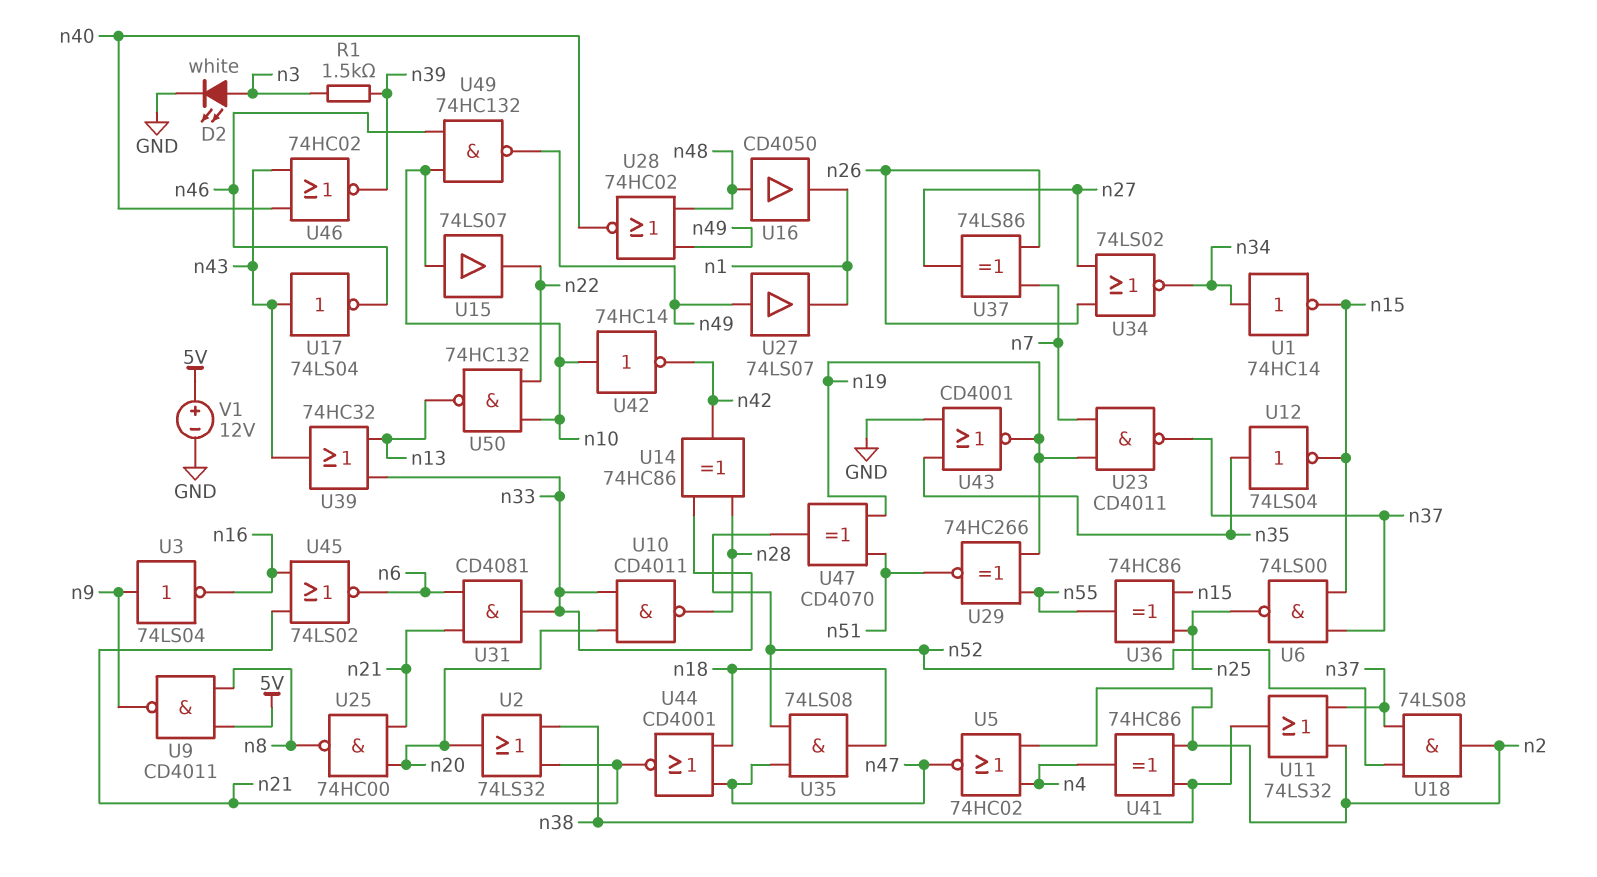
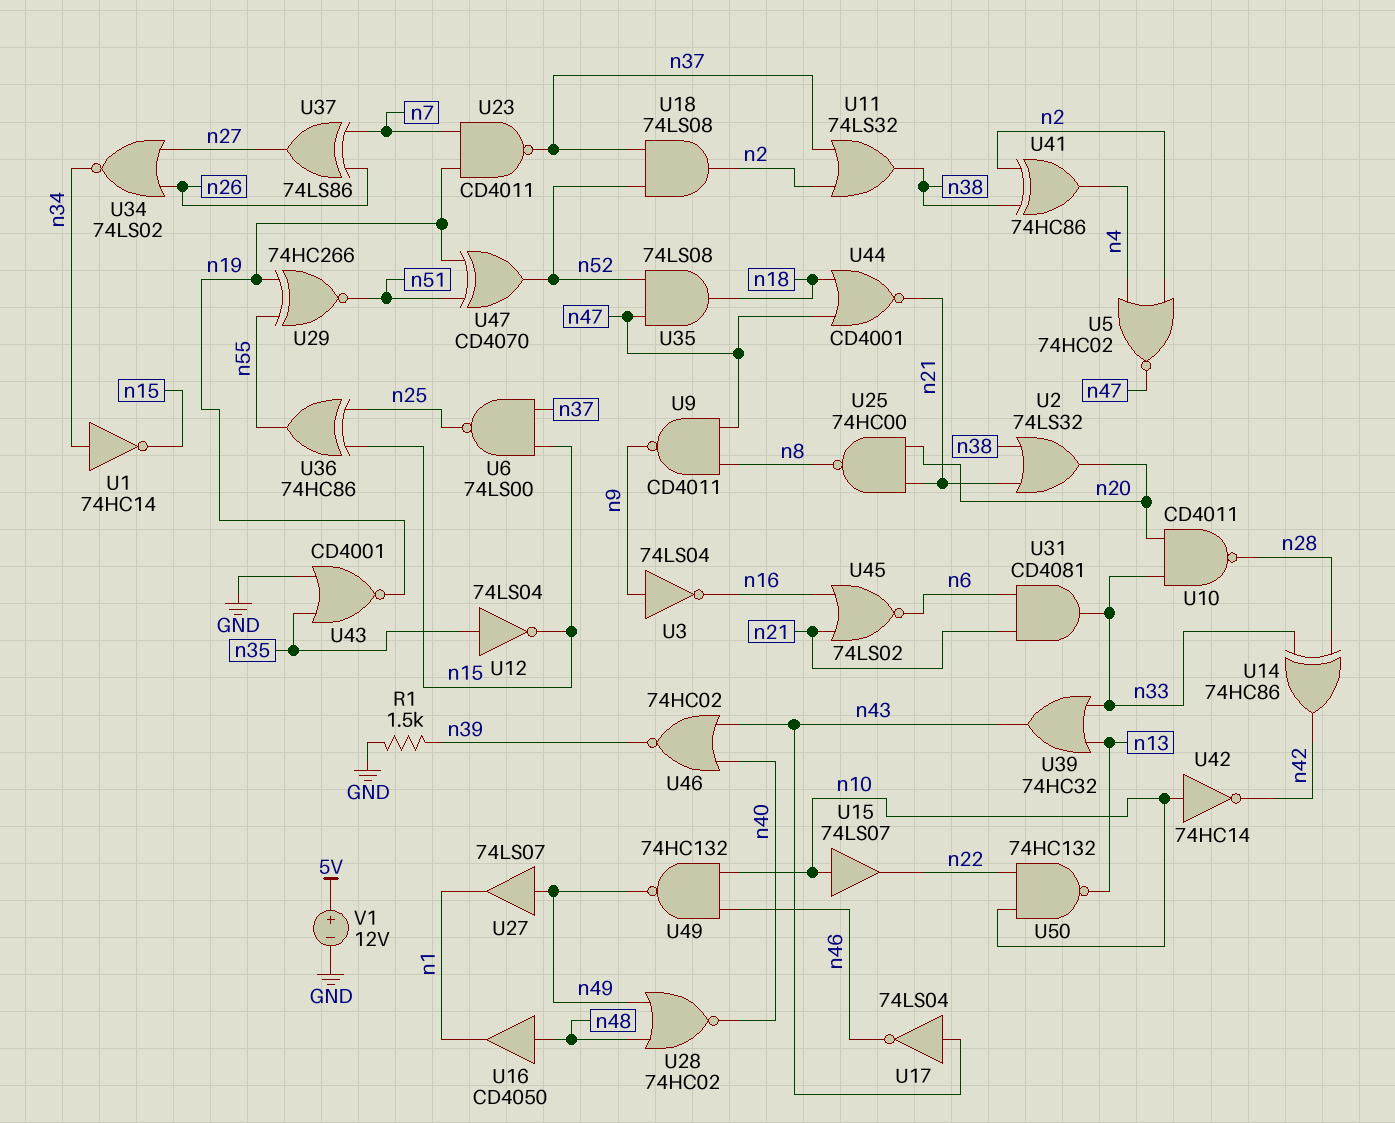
D2: LED white (A n3, K GND) -> none
R1: 1.5k (n3, n39) -> 1.5k (GND, n39)
U9: NAND CD4011 (in 5V, in n8, out n9) -> NAND CD4011 (in n8, in n47, out n9)

